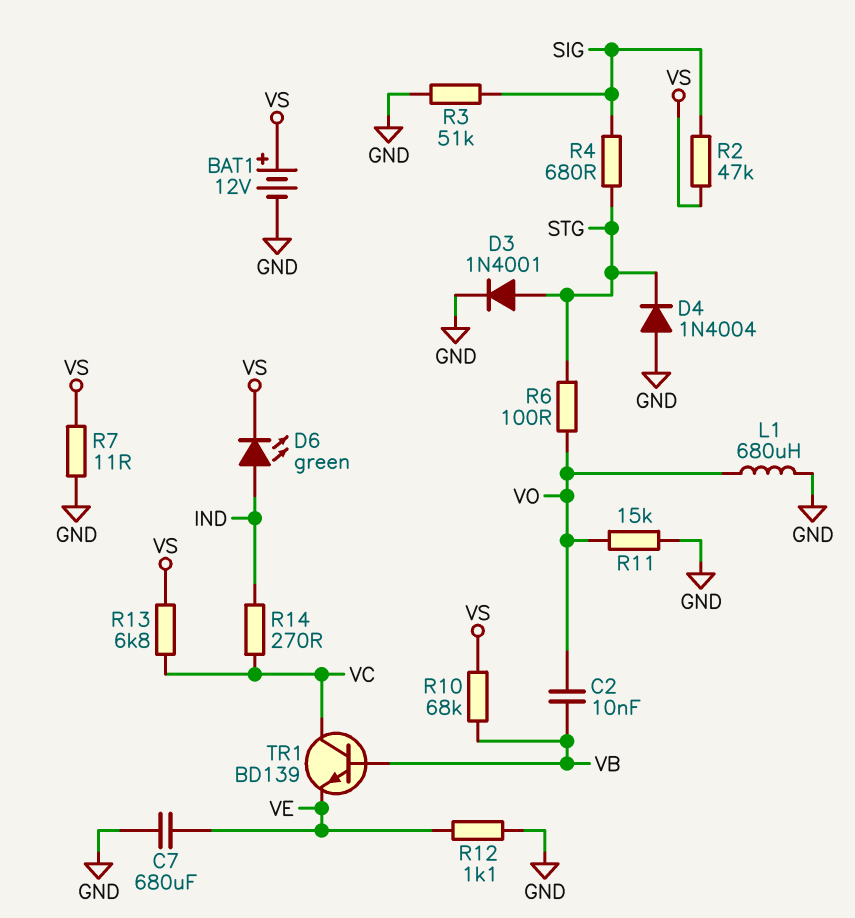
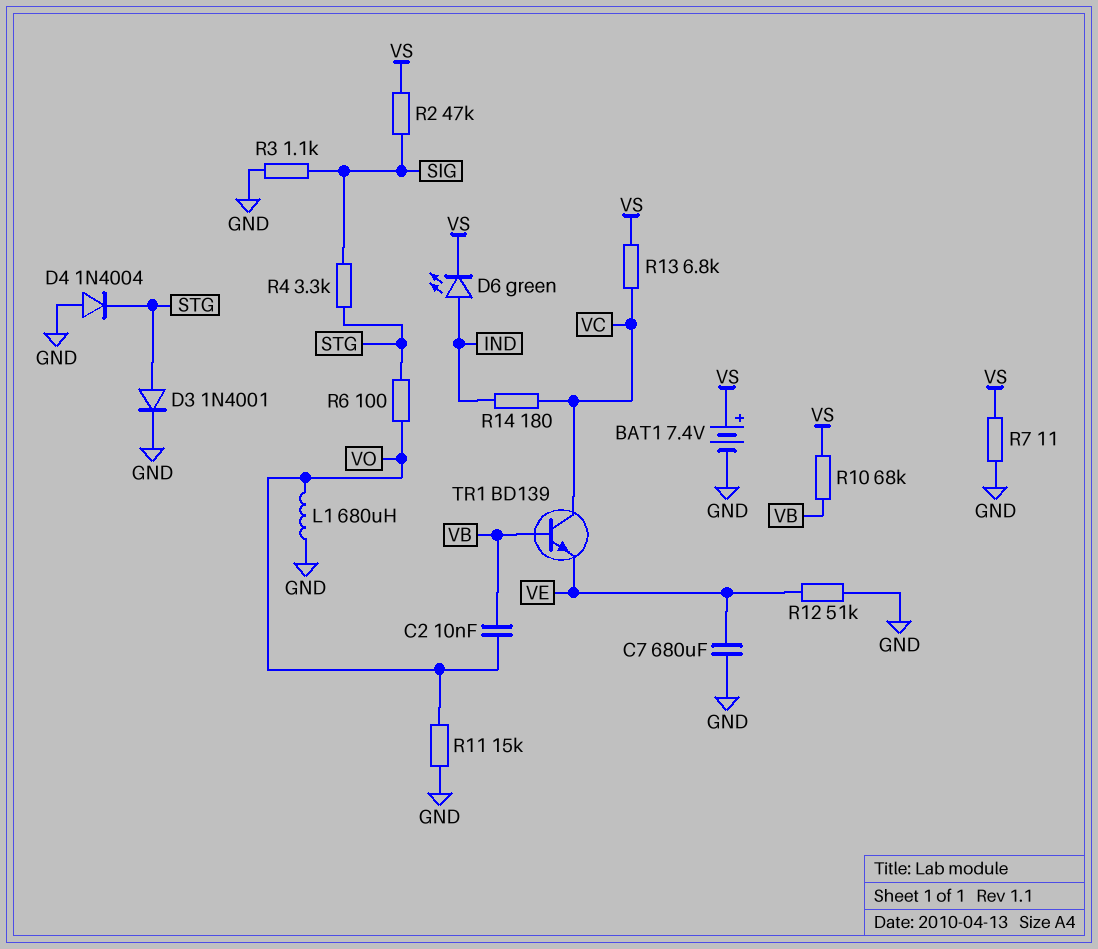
BAT1: 12V (plus VS, minus GND) -> 7.4V (plus VS, minus GND)
R3: 51k (GND, SIG) -> 1.1k (GND, SIG)
R4: 680 (SIG, STG) -> 3.3k (SIG, STG)
R12: 1.1k (GND, VE) -> 51k (GND, VE)
R14: 270 (IND, VC) -> 180 (IND, VC)

